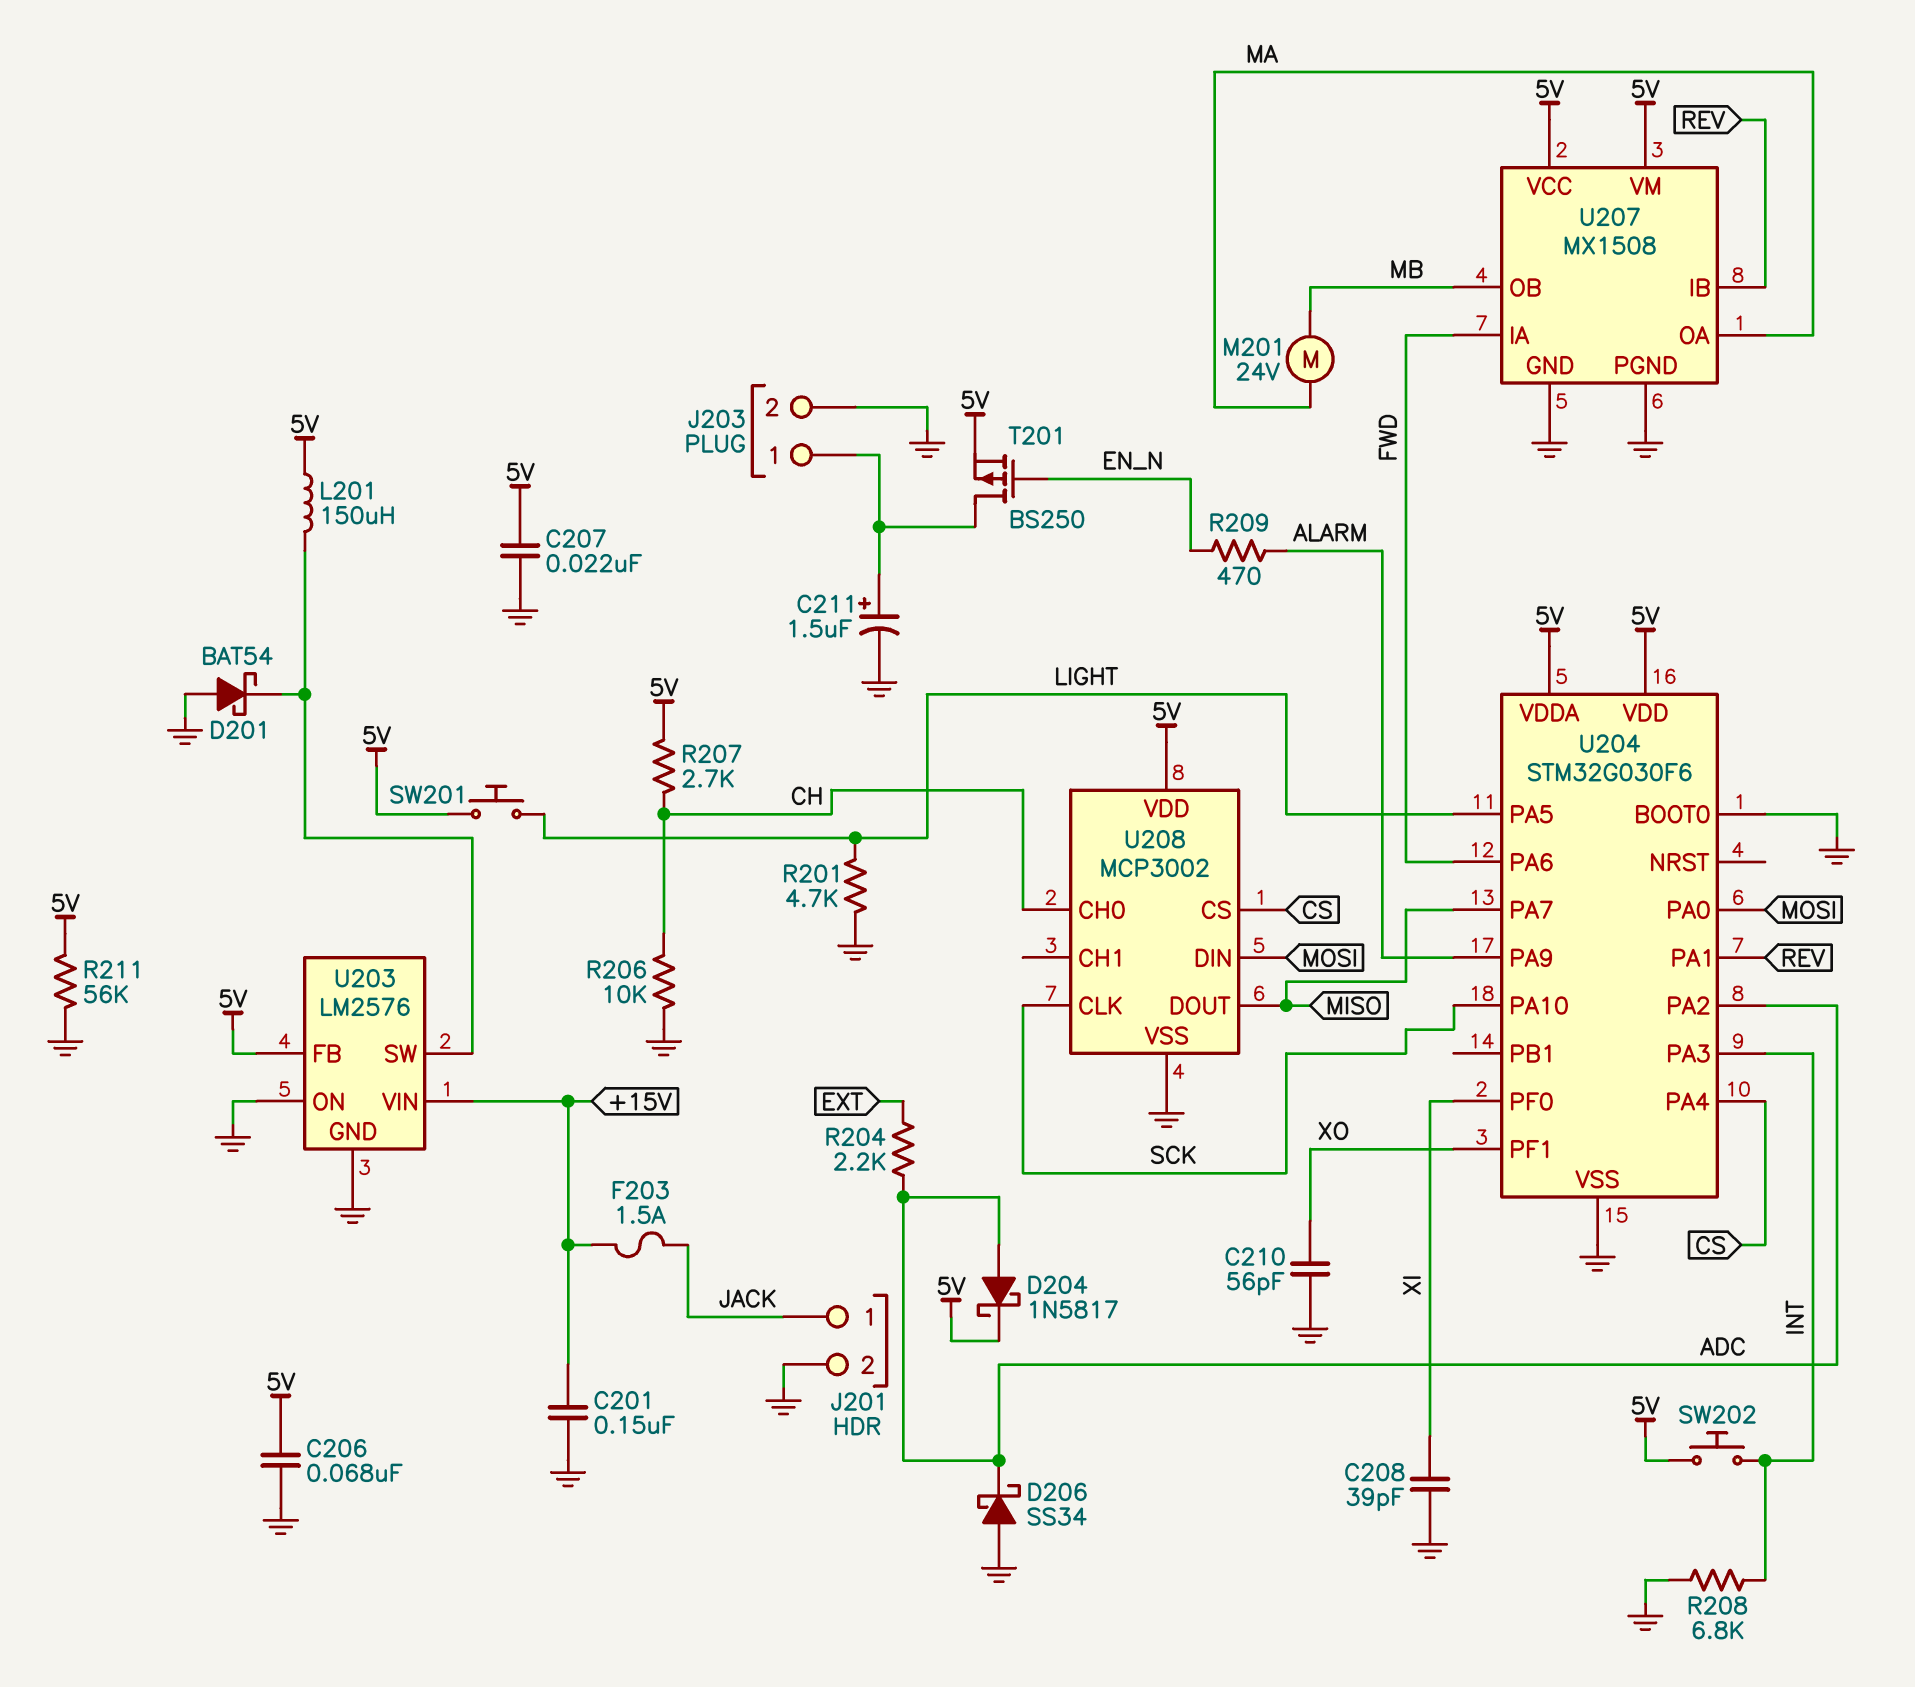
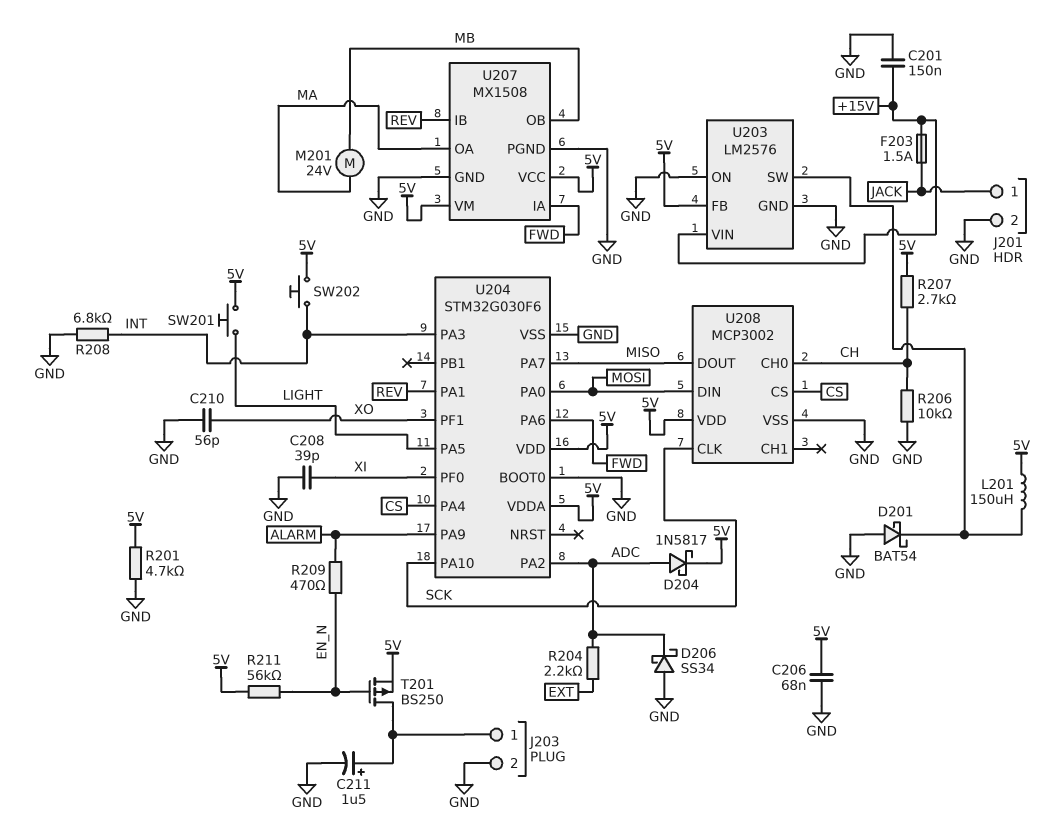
C207: 22nF (5V, GND) -> none
R201: 4.7k (GND, LIGHT) -> 4.7k (5V, GND)
R211: 56k (5V, GND) -> 56k (5V, EN_N)

